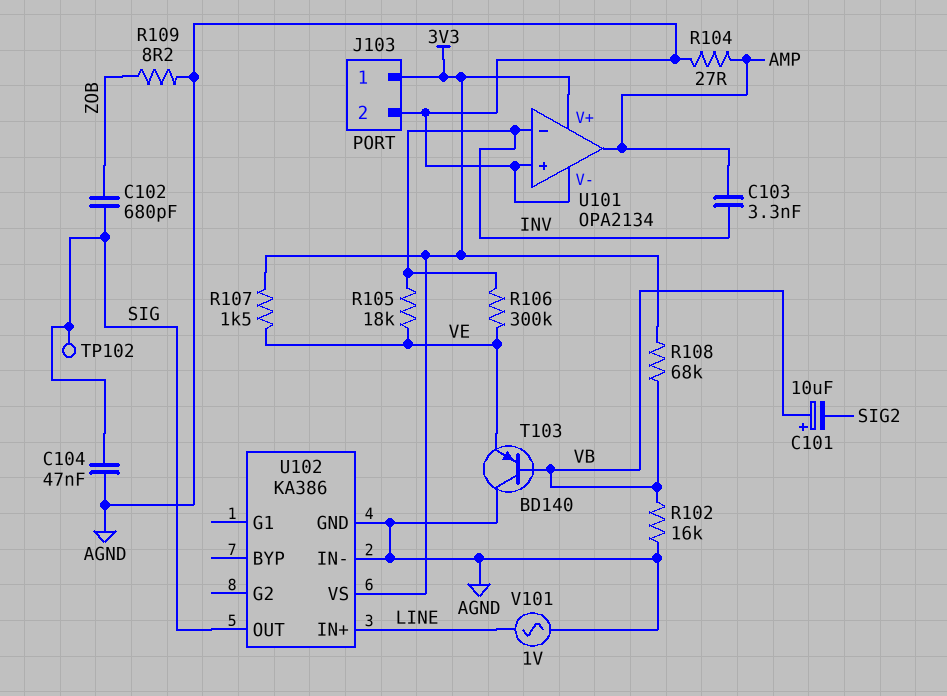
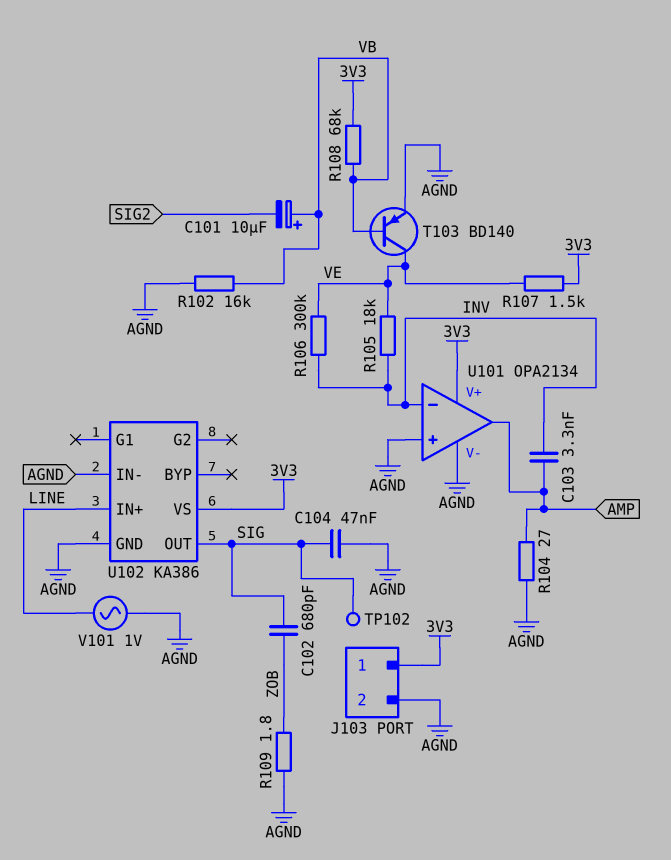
R109: 8.2 (AGND, ZOB) -> 1.8 (AGND, ZOB)
T103: PNP BD140 (B VB, C AGND, E VE) -> PNP BD140 (B VB, C VE, E AGND)

